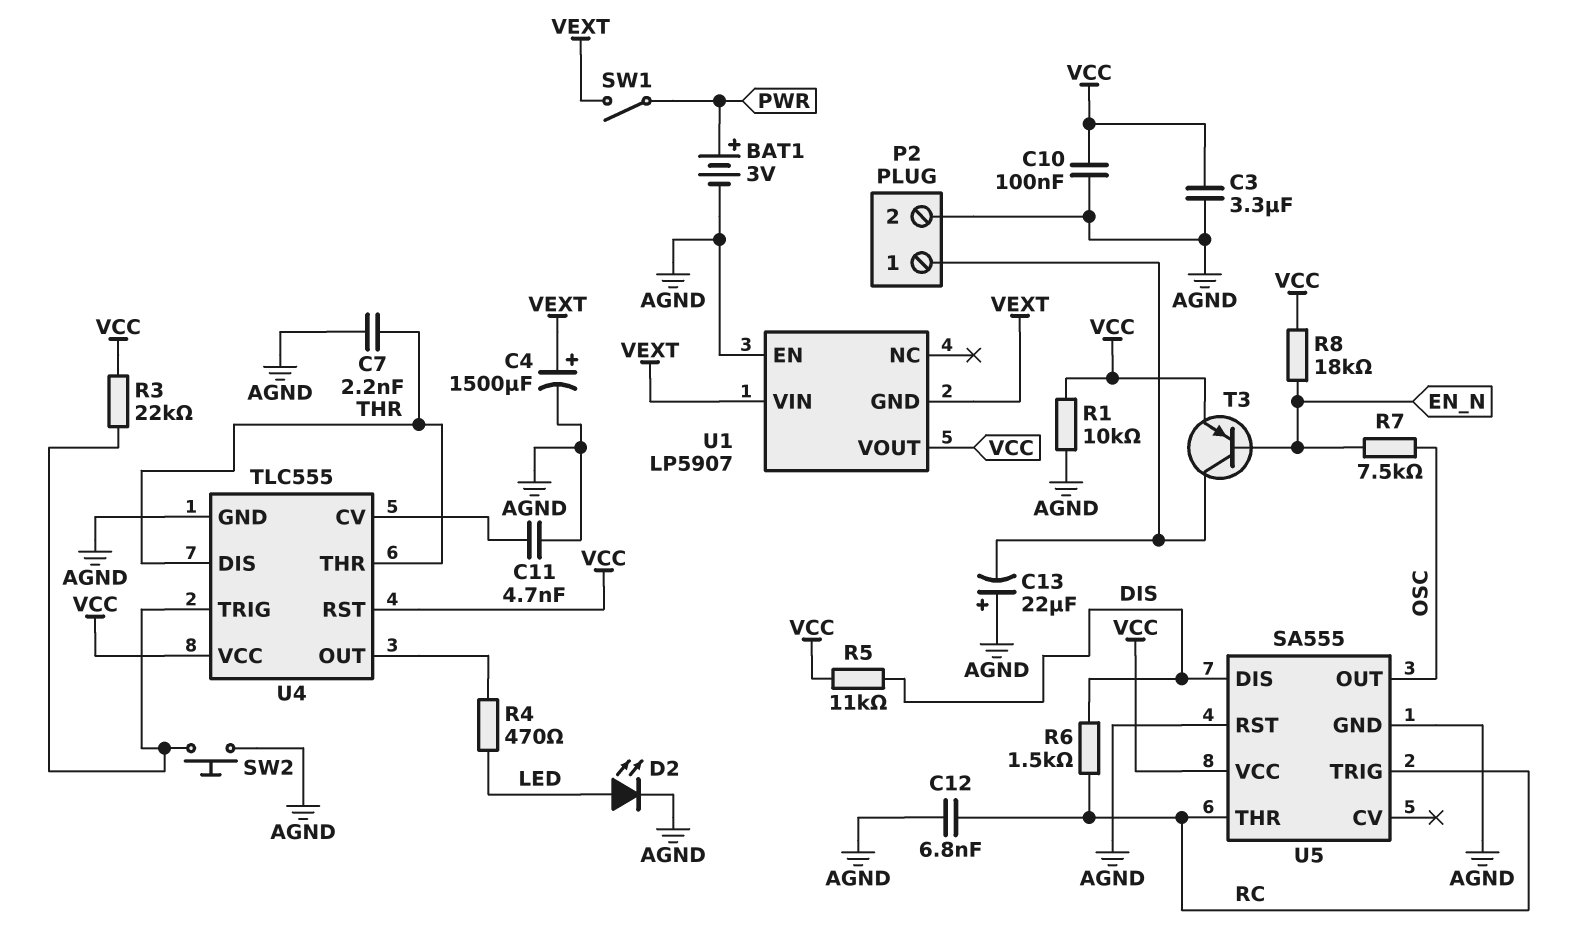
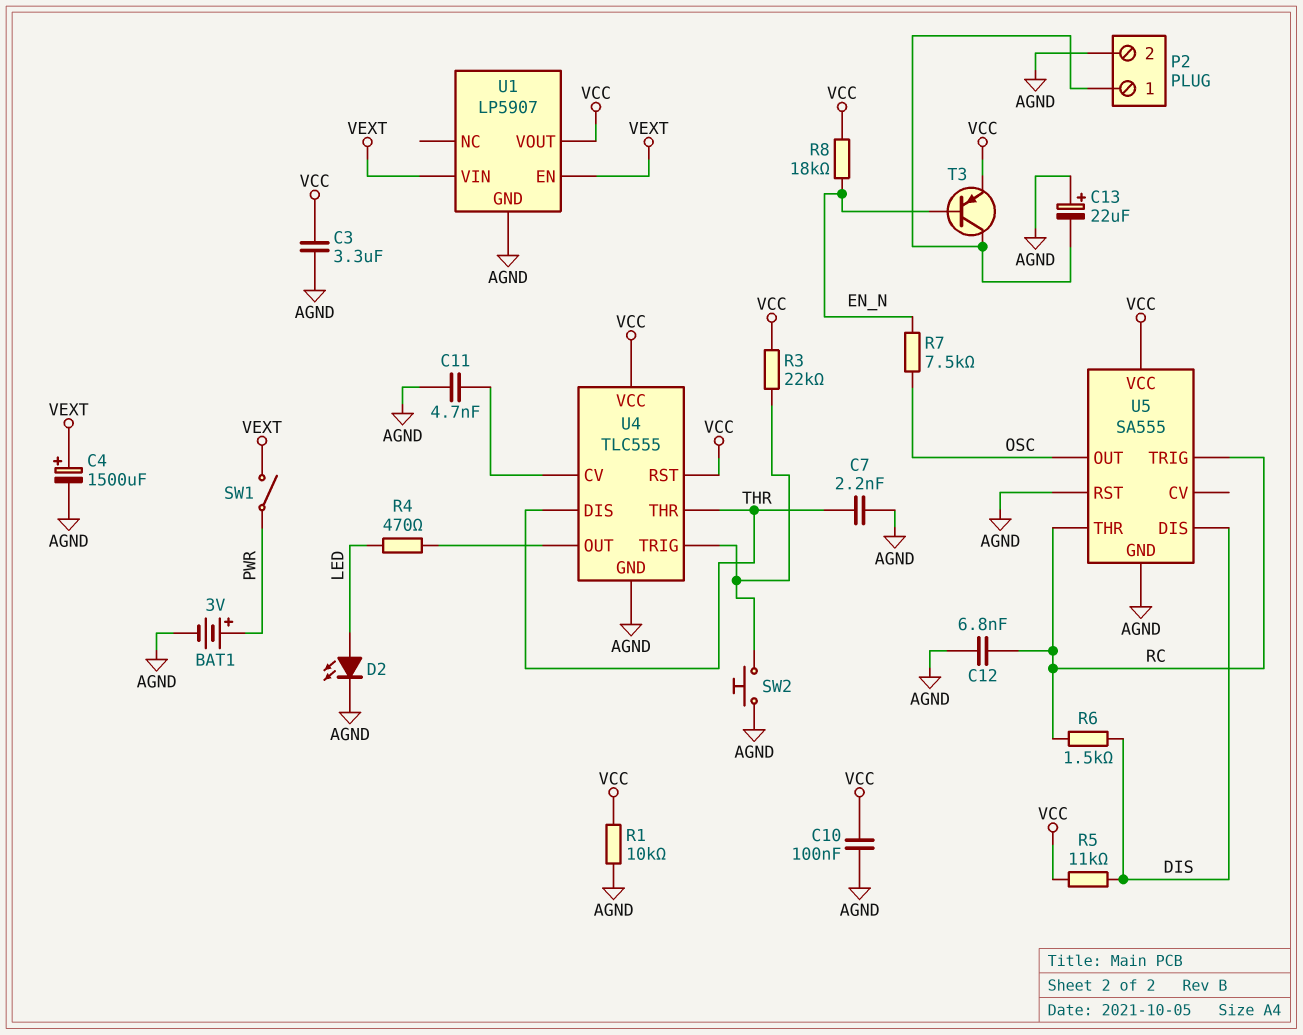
U1 pin EN: AGND -> VEXT
U1 pin GND: VEXT -> AGND

